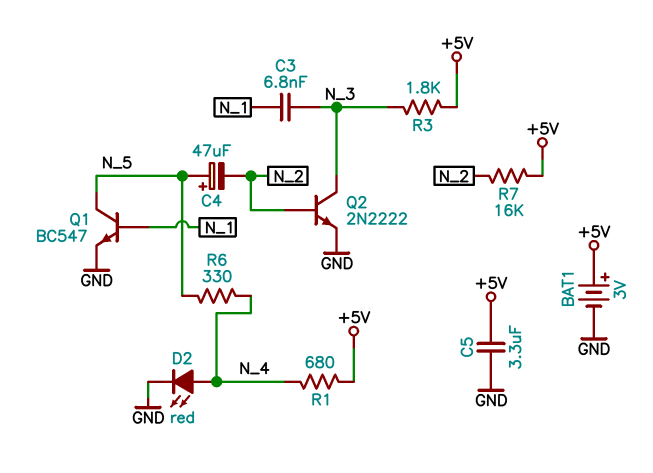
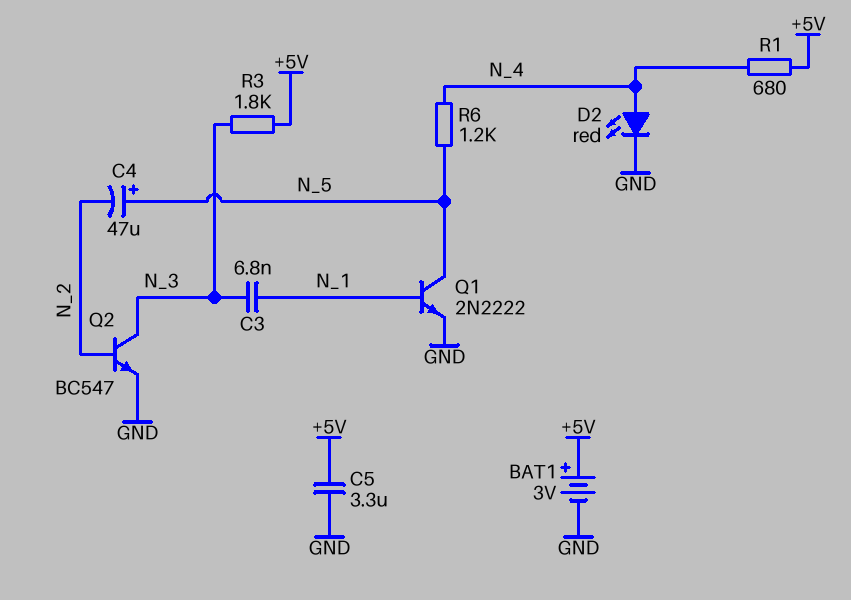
Q1: NPN BC547 (B N_1, C N_5, E GND) -> NPN 2N2222 (B N_1, C N_5, E GND)
Q2: NPN 2N2222 (B N_2, C N_3, E GND) -> NPN BC547 (B N_2, C N_3, E GND)
R6: 330 (N_4, N_5) -> 1.2k (N_4, N_5)
R7: 16k (+5V, N_2) -> none

